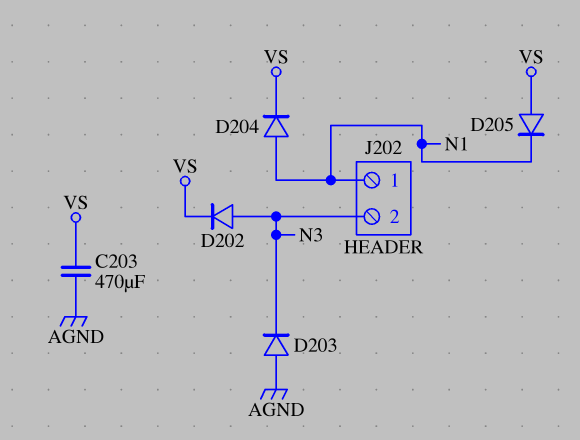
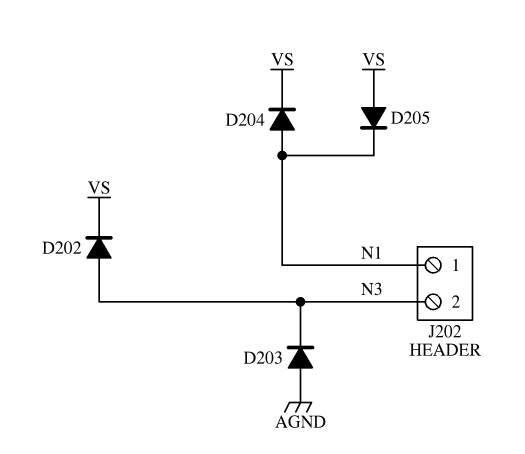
C203: 470uF (AGND, VS) -> none

